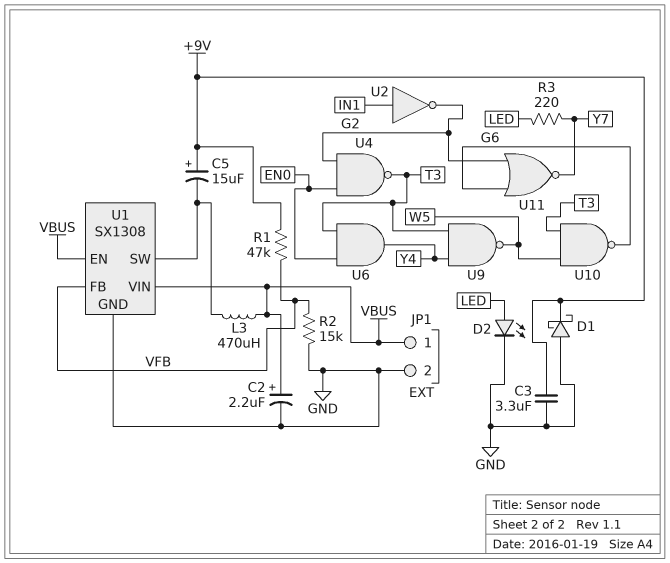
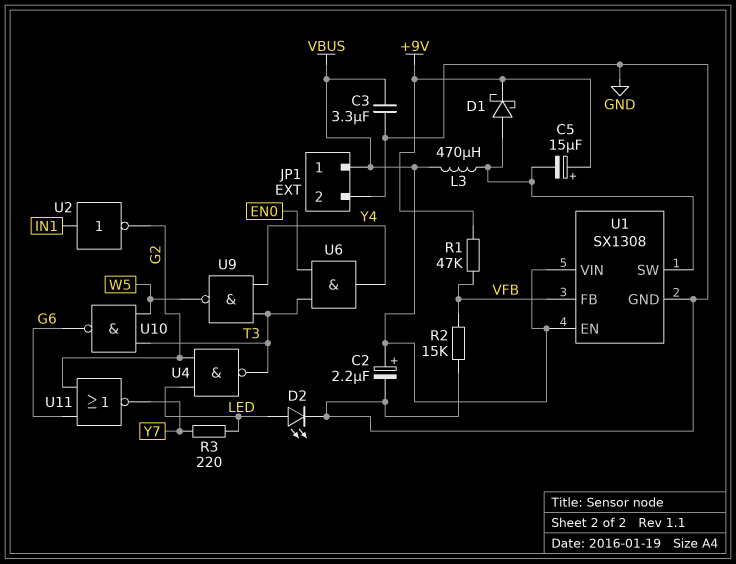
C3: 3.3uF (+9V, GND) -> 3.3uF (GND, VBUS)
D1: schottky (A GND, K +9V) -> schottky (A U1/SW, K +9V)
U4: NAND (in EN0, in G2, out T3) -> NAND (in G2, in LED, out T3)

